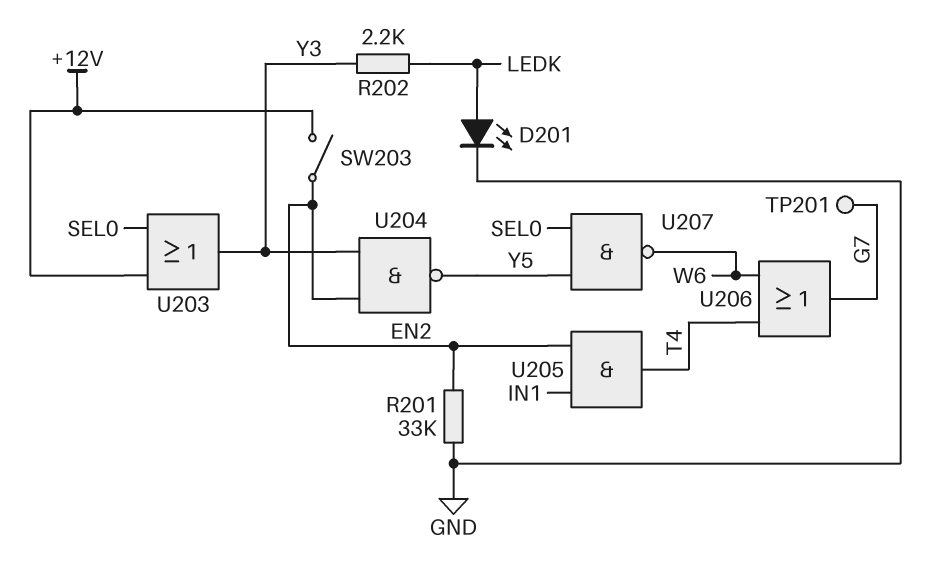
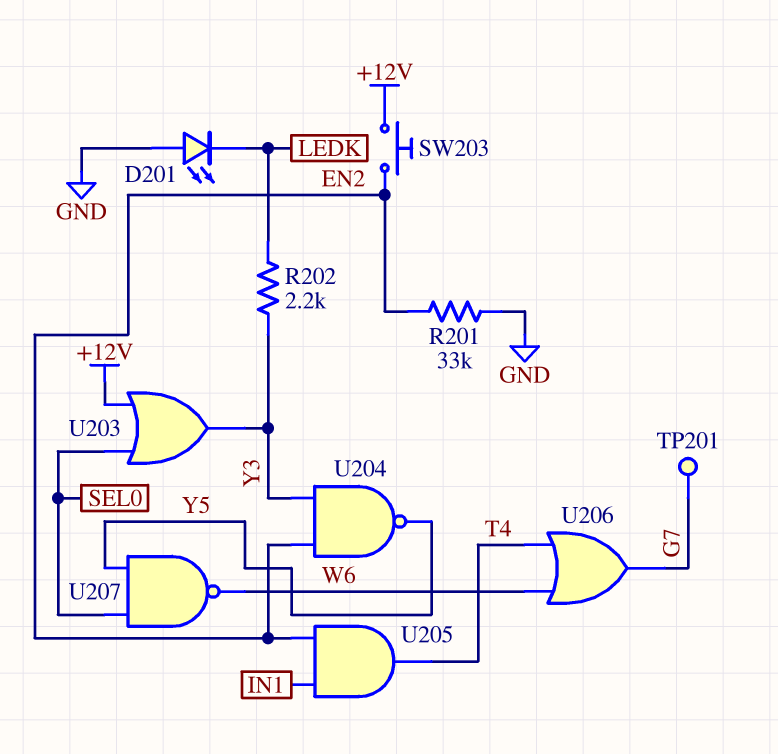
D201: LED (A LEDK, K GND) -> LED (A GND, K LEDK)
SW203: switch (+12V, EN2) -> button (+12V, EN2)

